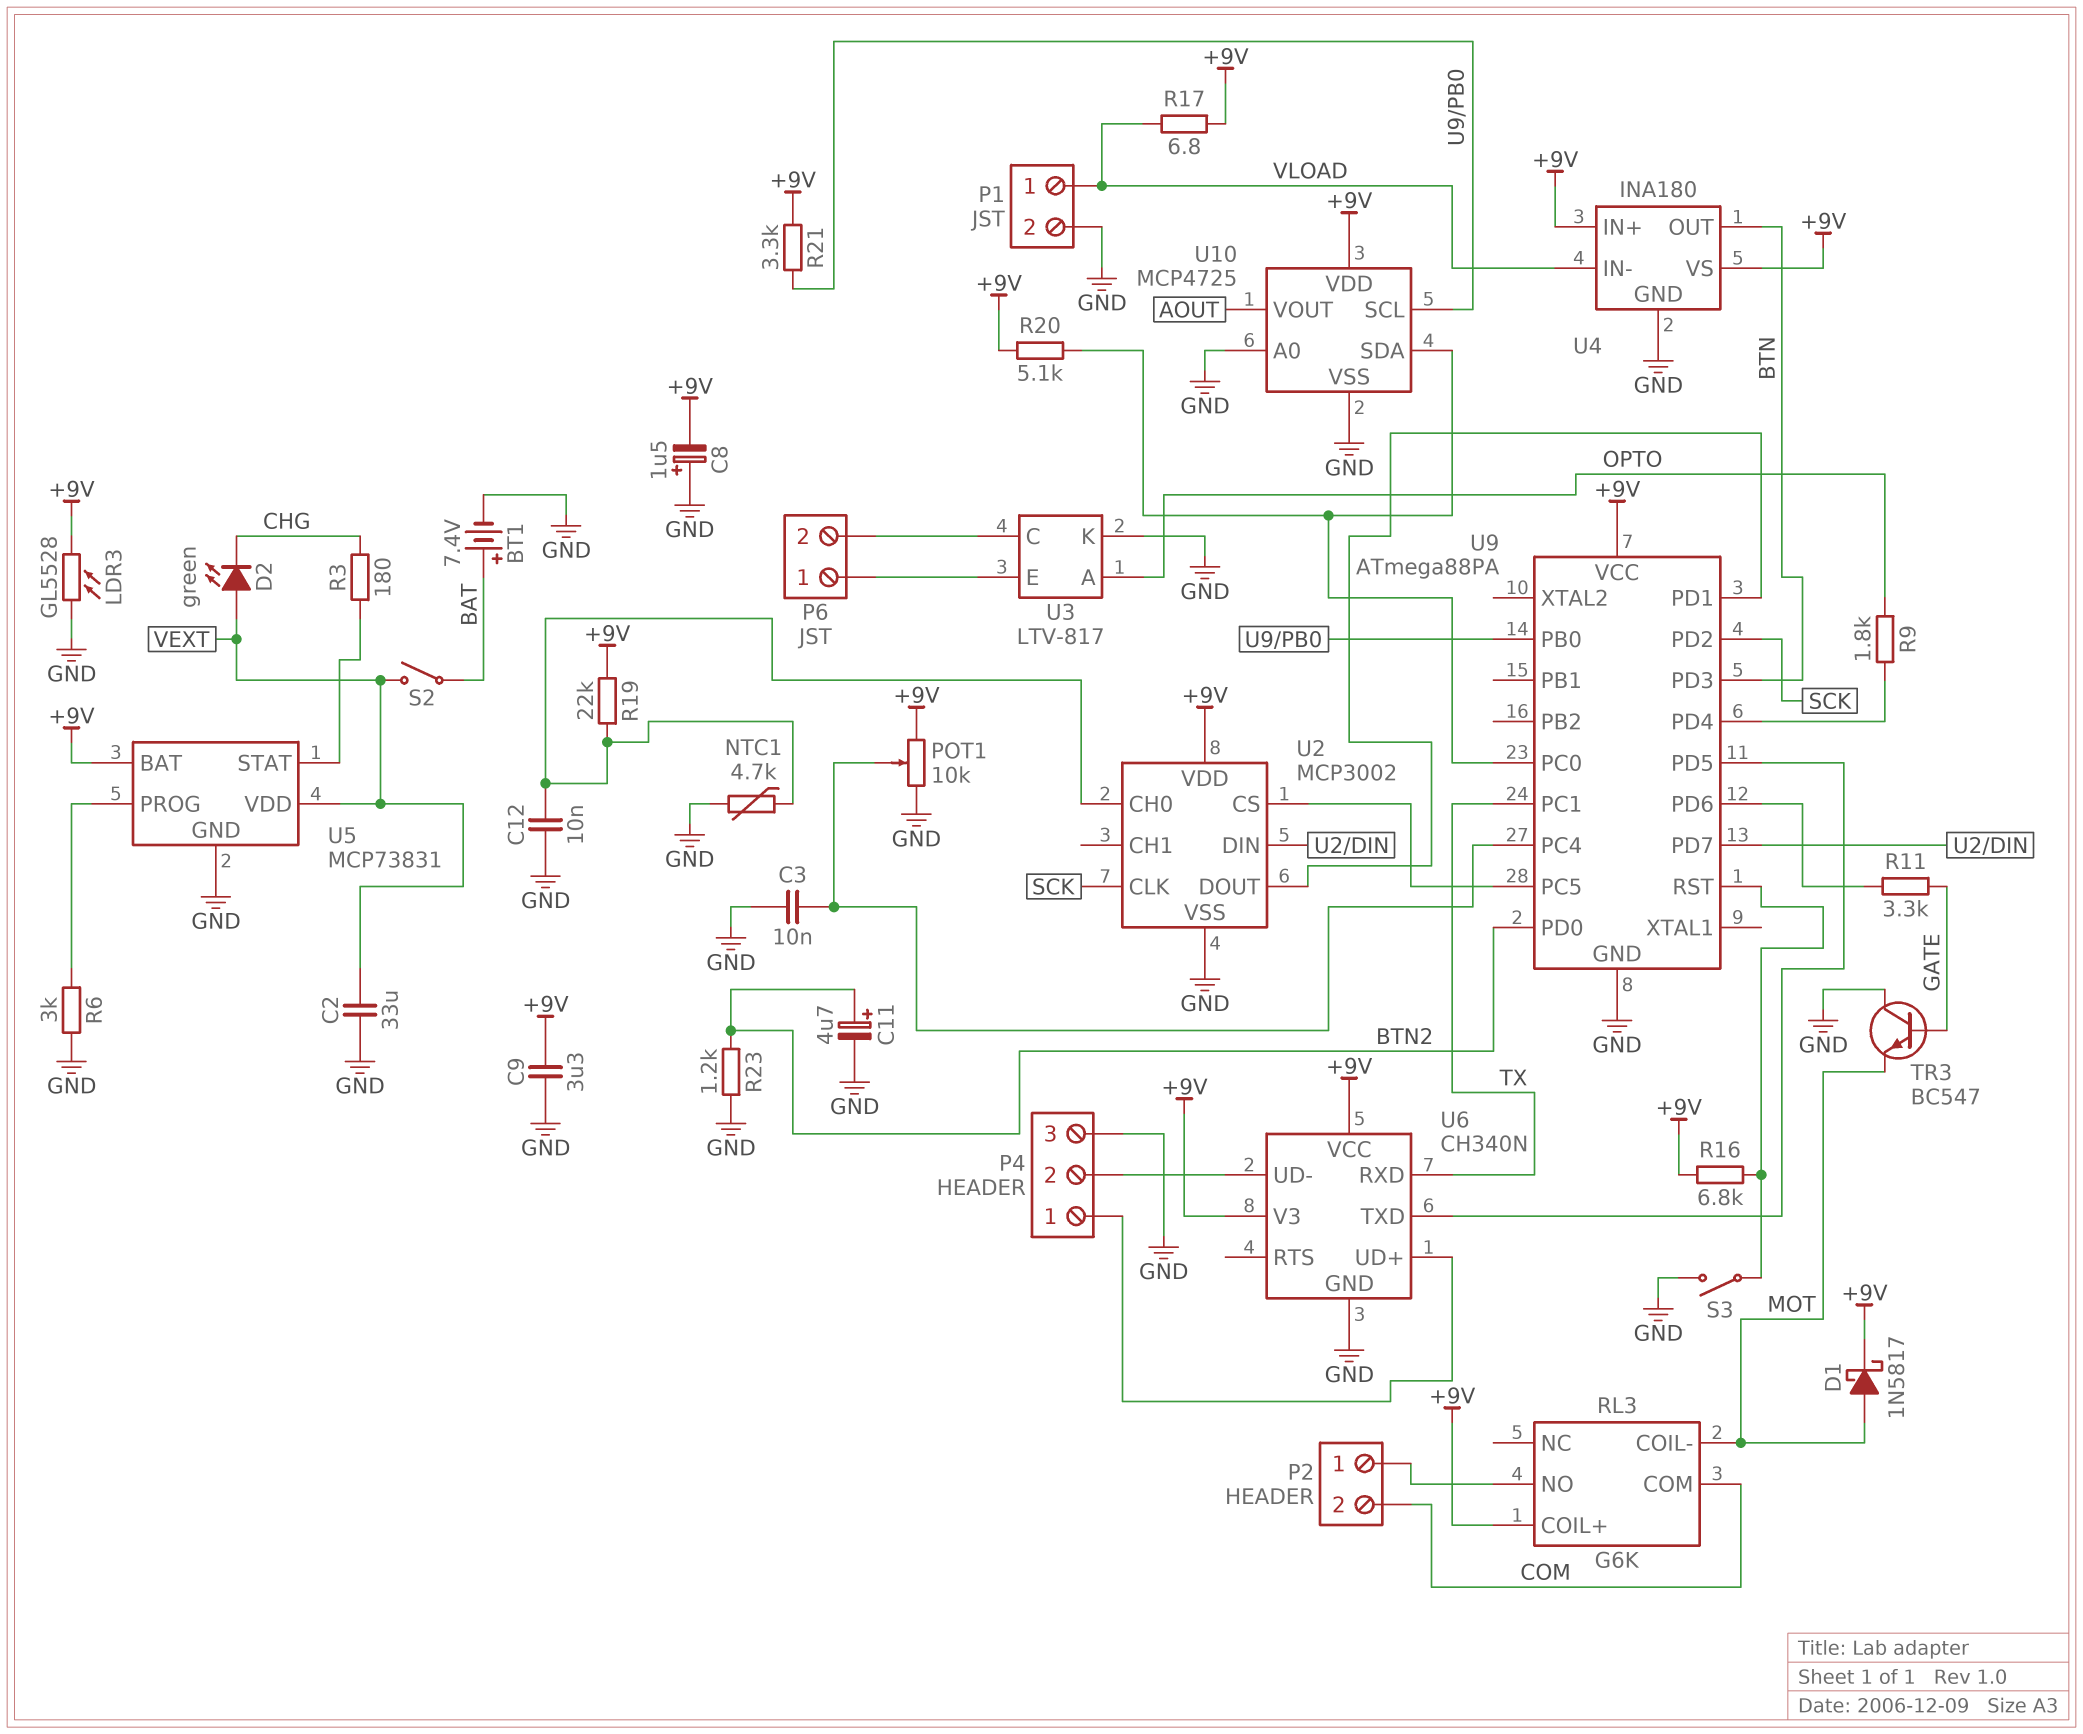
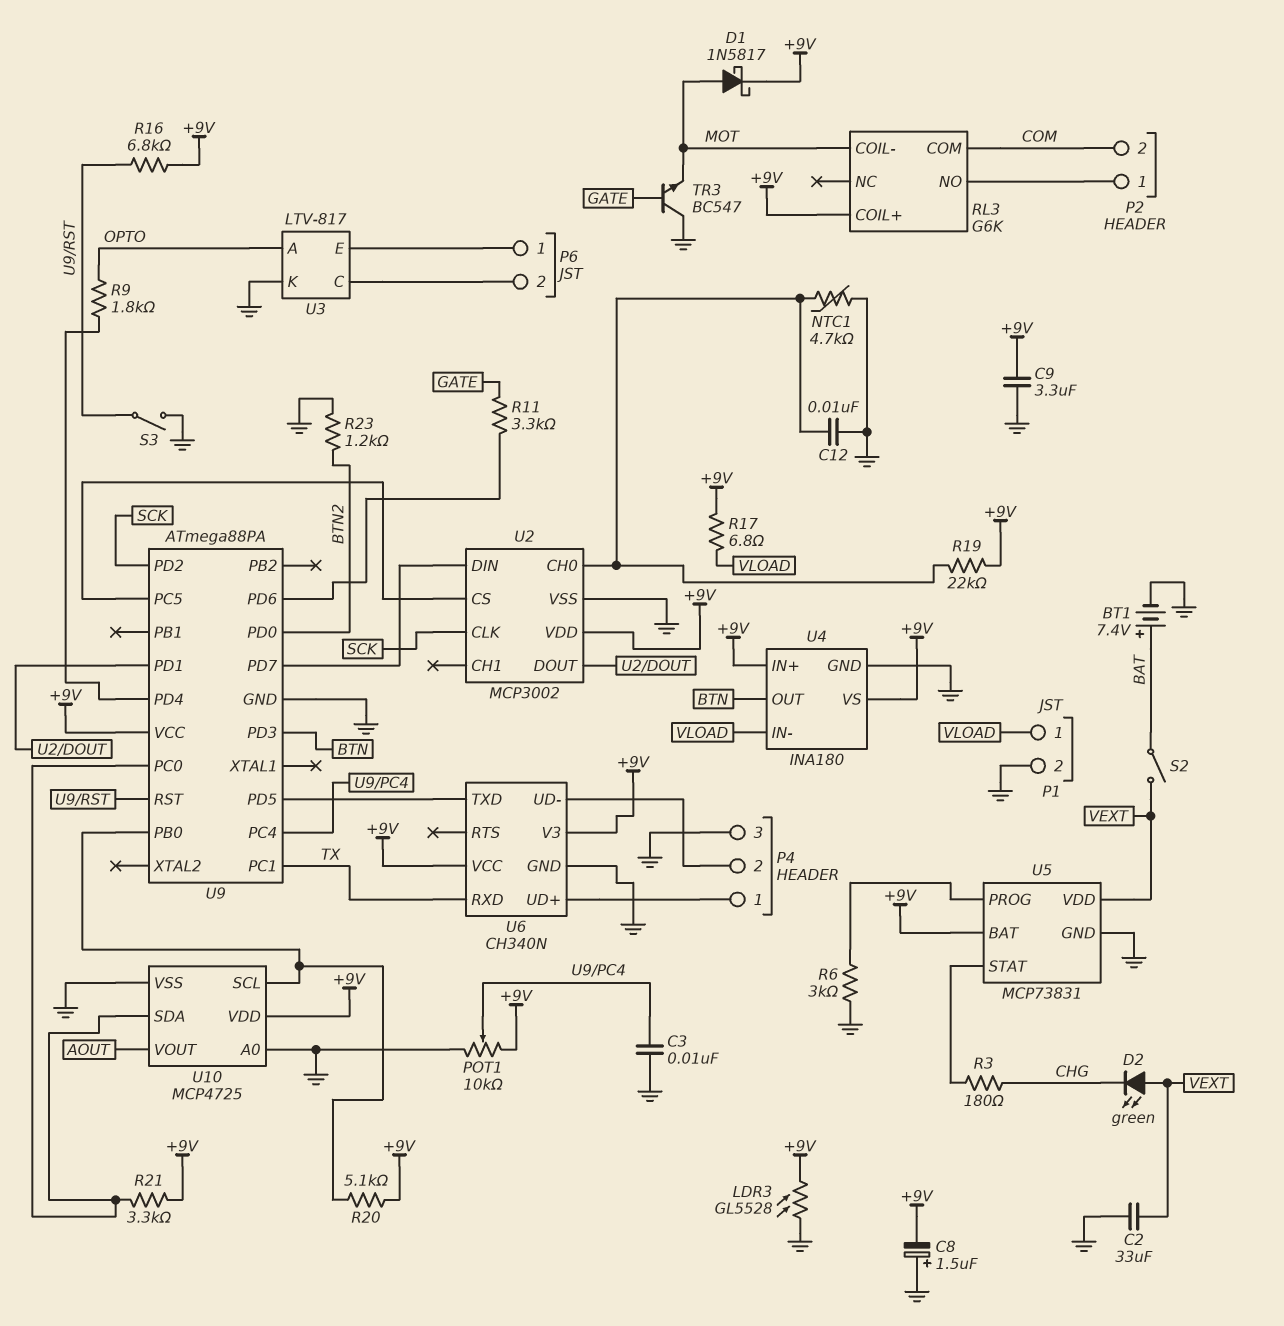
C11: 4.7uF (plus BTN2, minus GND) -> none
R20: 5.1k (+9V, U9/PC0) -> 5.1k (+9V, U9/PB0)
R21: 3.3k (+9V, U9/PB0) -> 3.3k (+9V, U9/PC0)

